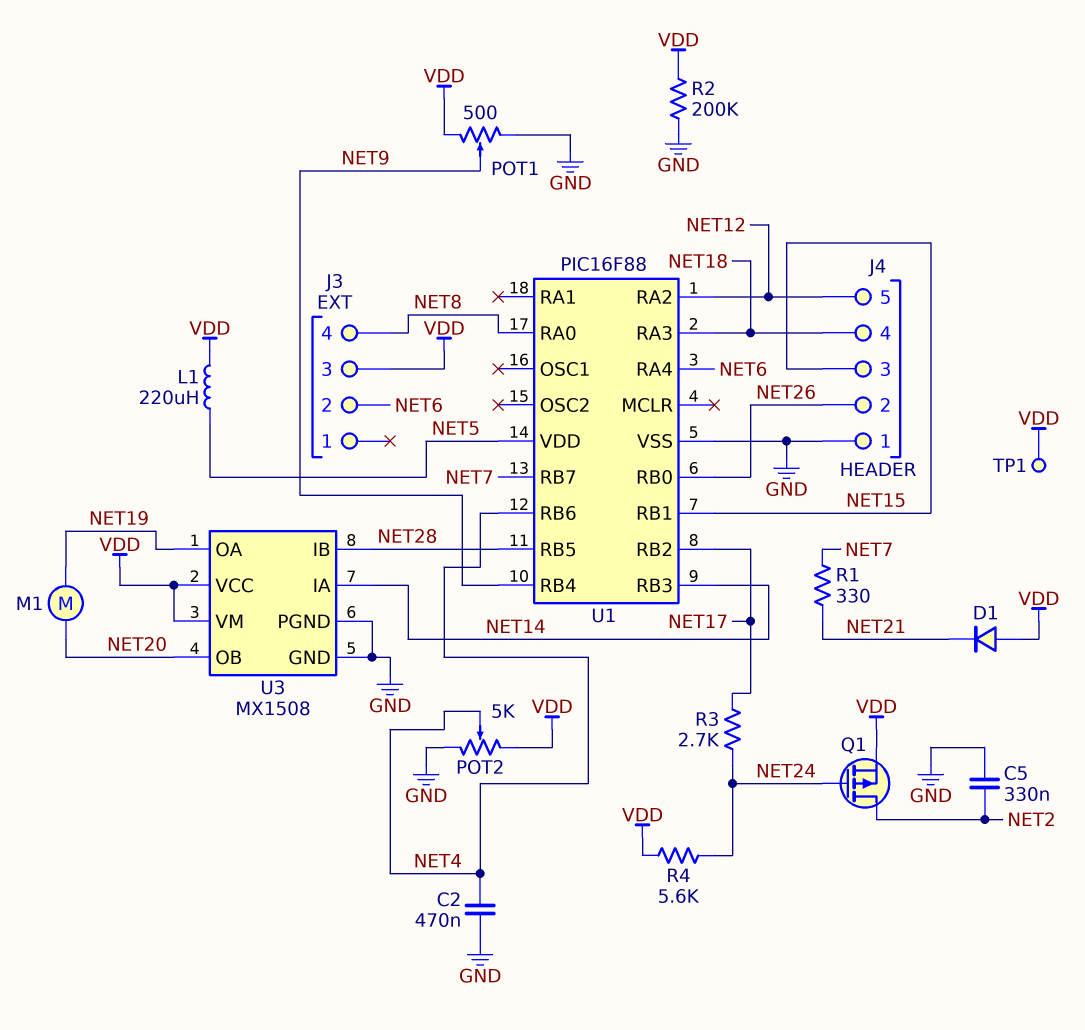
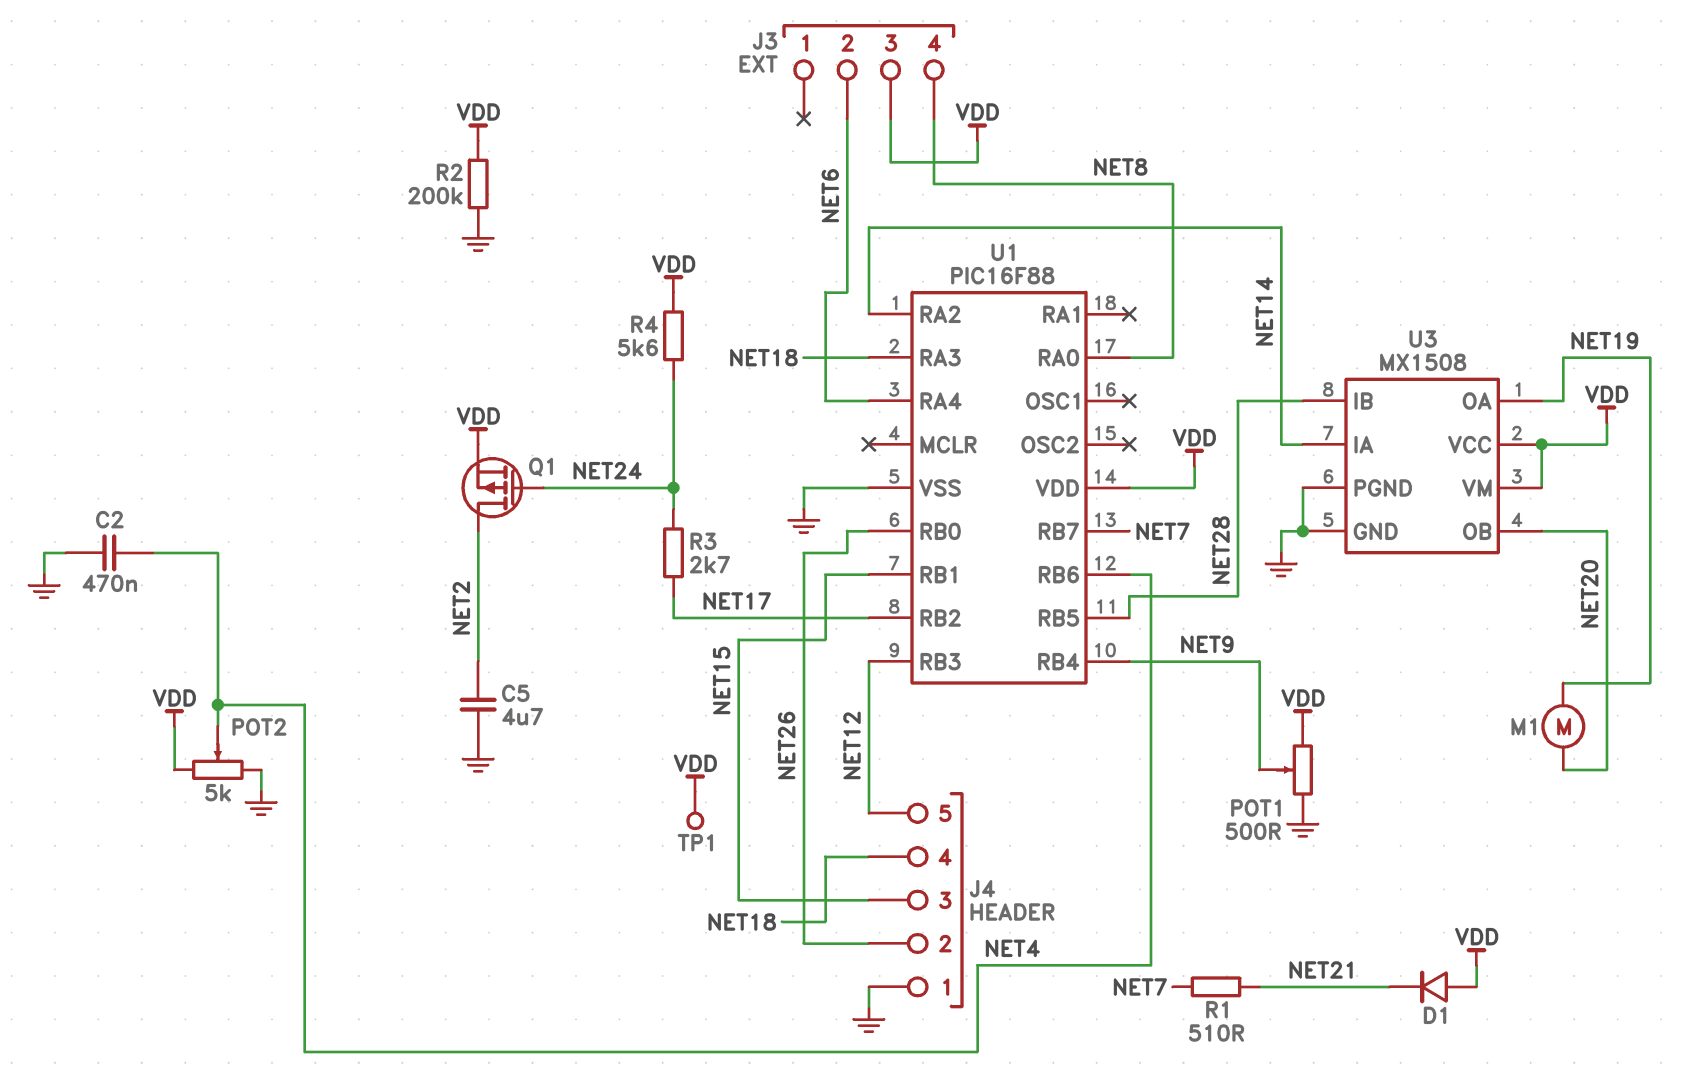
C5: 330nF (GND, NET2) -> 4.7uF (GND, NET2)
L1: 220uH (NET5, VDD) -> none
R1: 330 (NET7, NET21) -> 510 (NET7, NET21)
U1 pin RA2: NET12 -> NET14
U1 pin RB3: NET14 -> NET12
U1 pin VDD: NET5 -> VDD

